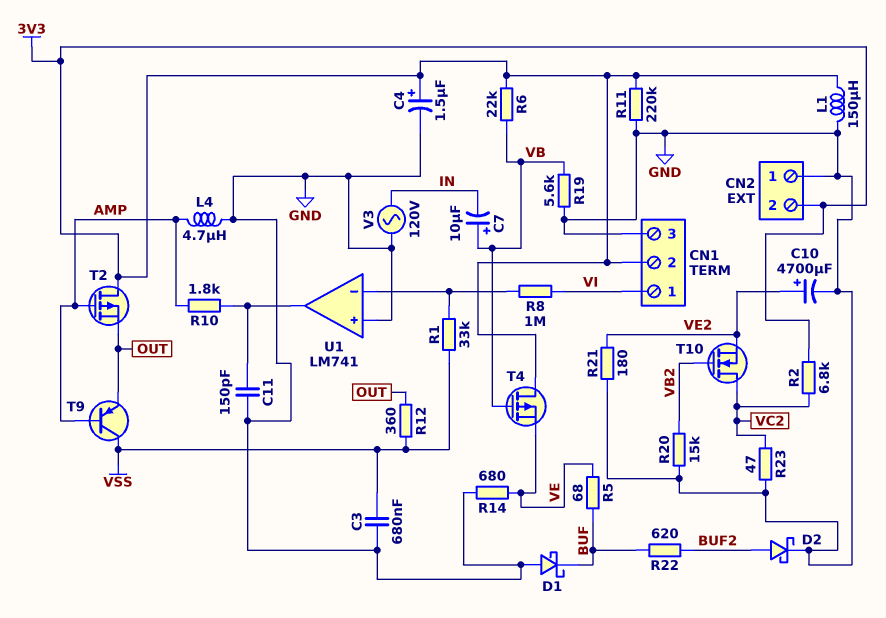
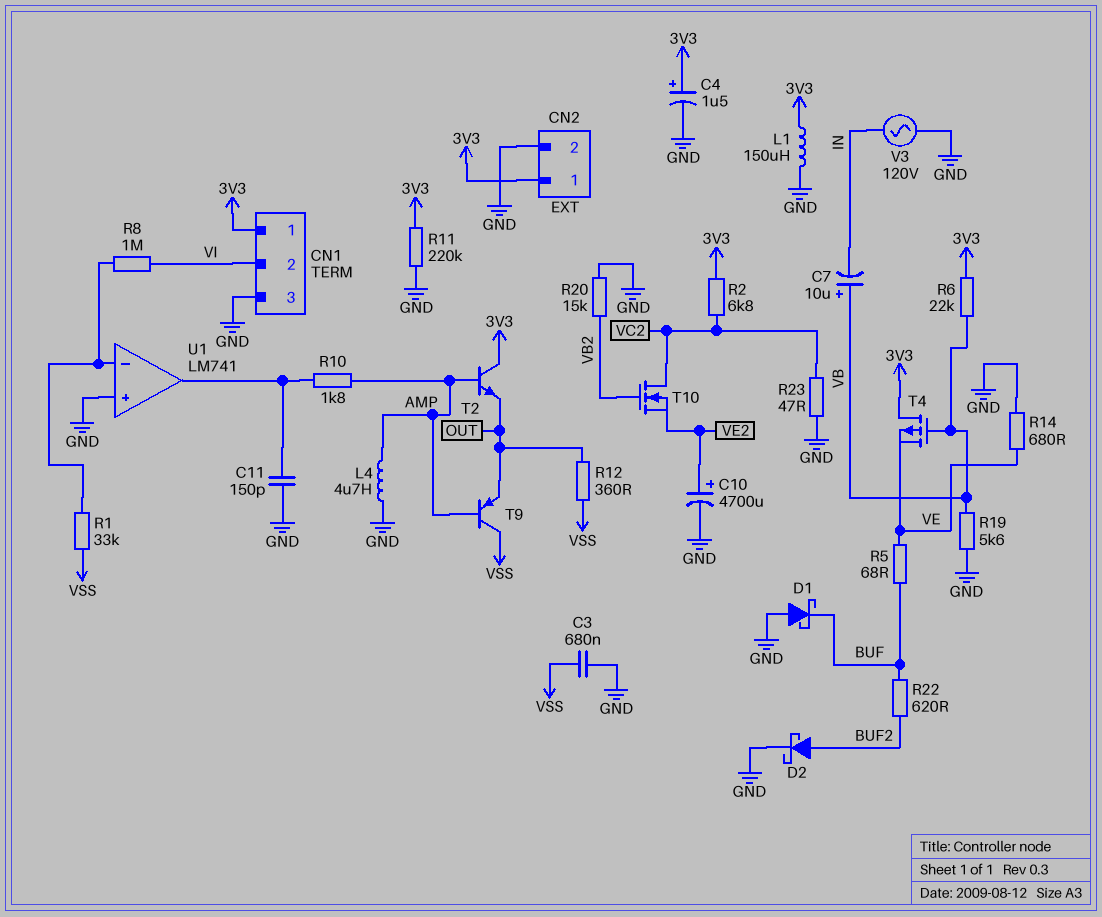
CN1 pin 1: VI -> 3V3
CN1 pin 2: 3V3 -> VI
CN2 pin 1: GND -> 3V3
CN2 pin 2: 3V3 -> GND
R21: 180 (GND, VE2) -> none
T2: PMOS (G AMP, D 3V3, S OUT) -> NPN (B AMP, C 3V3, E OUT)

